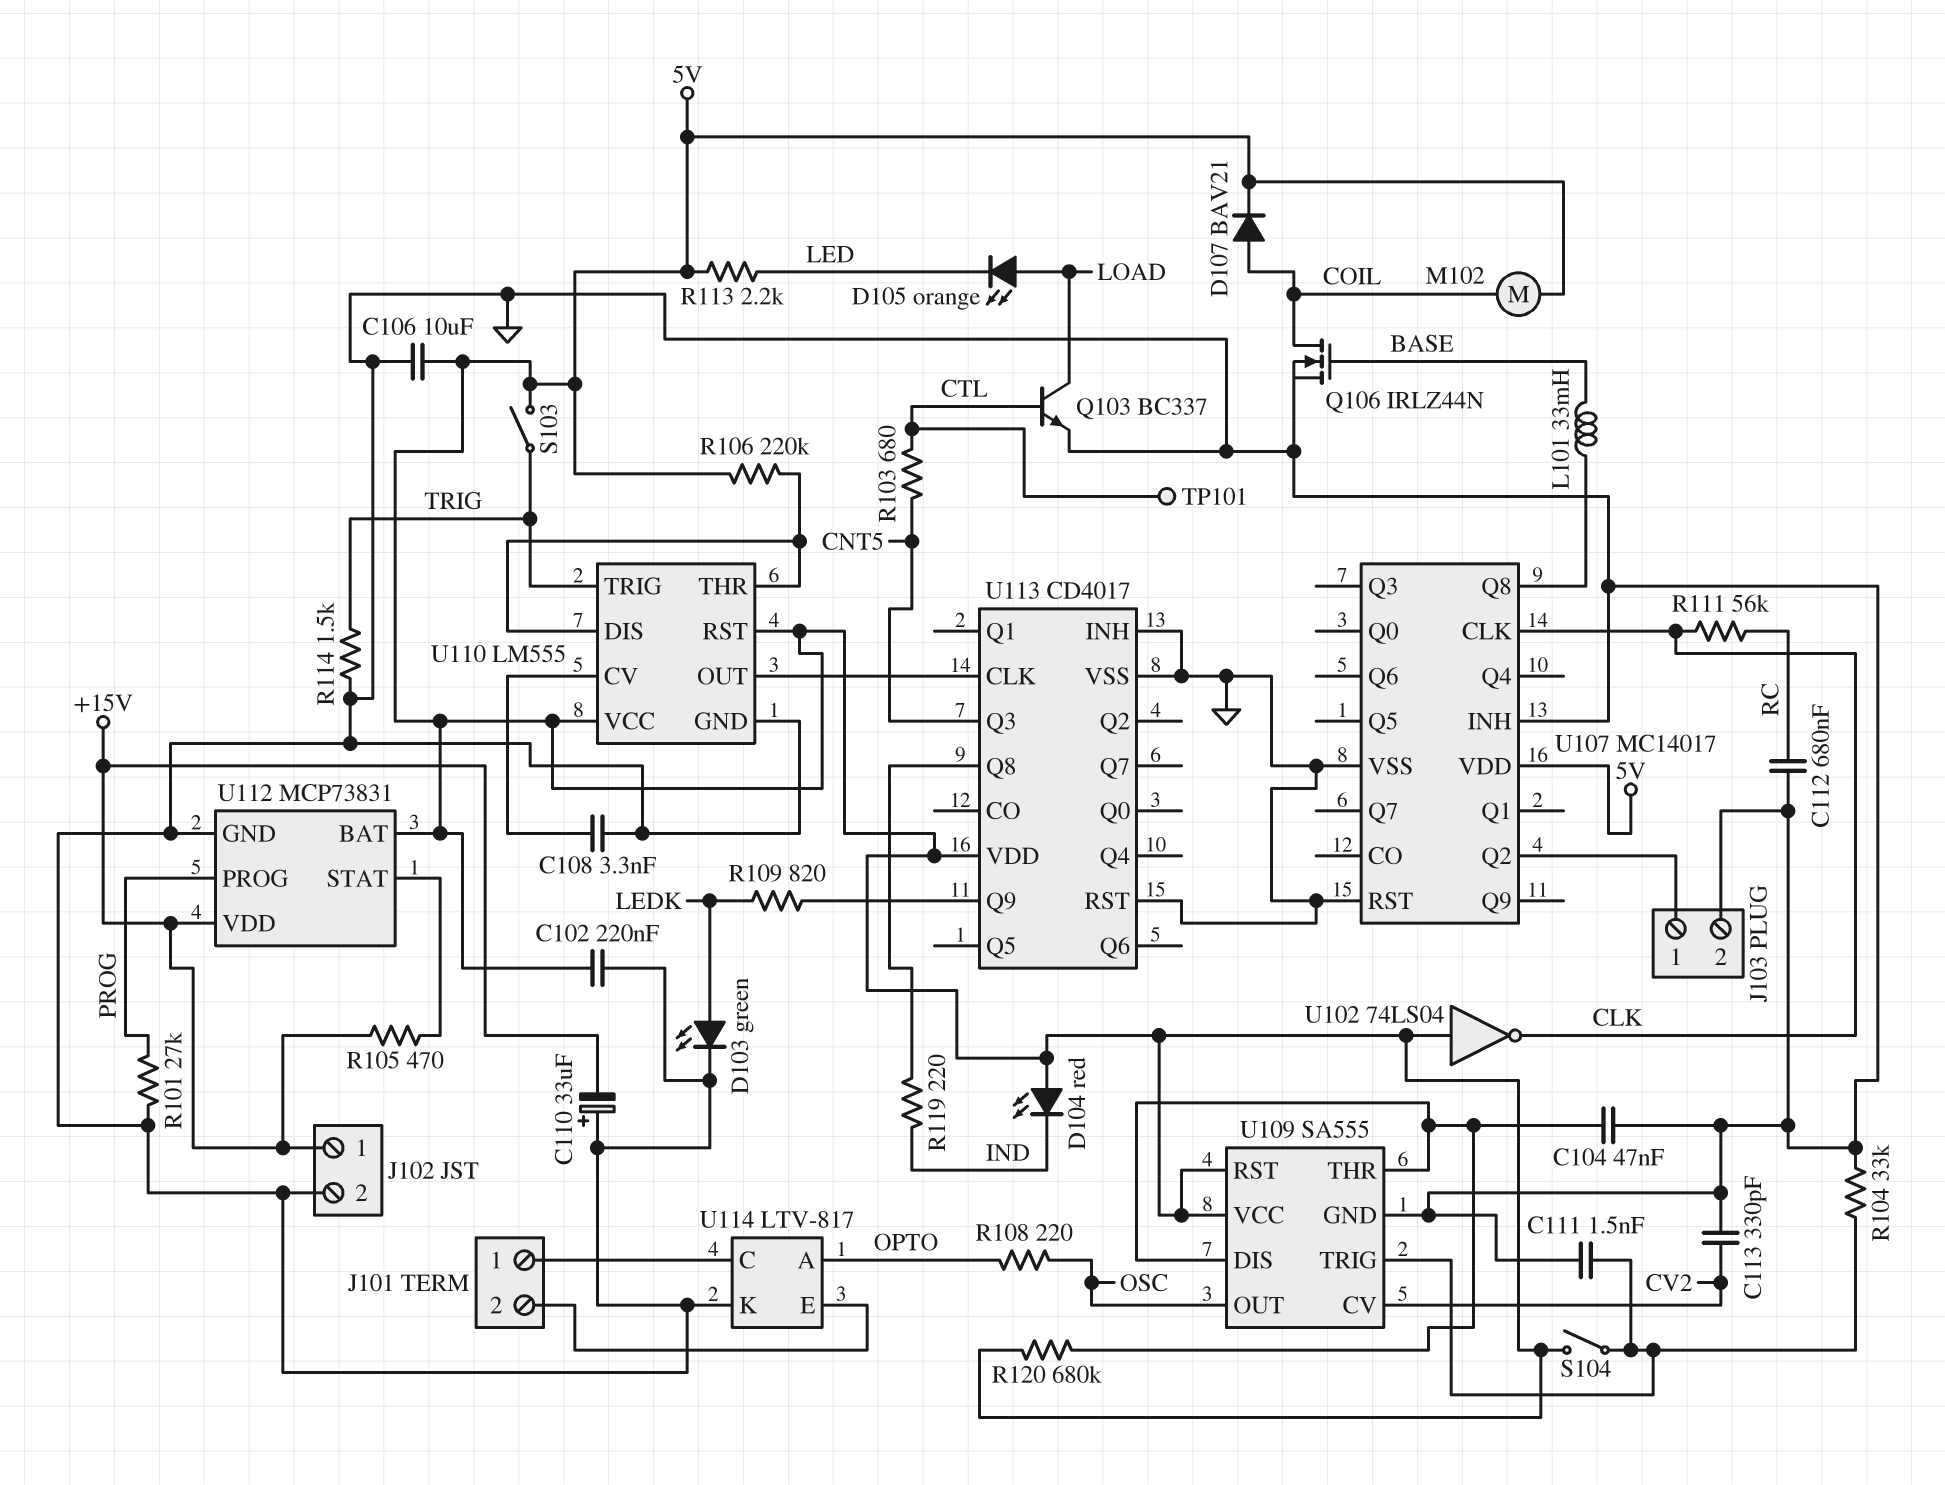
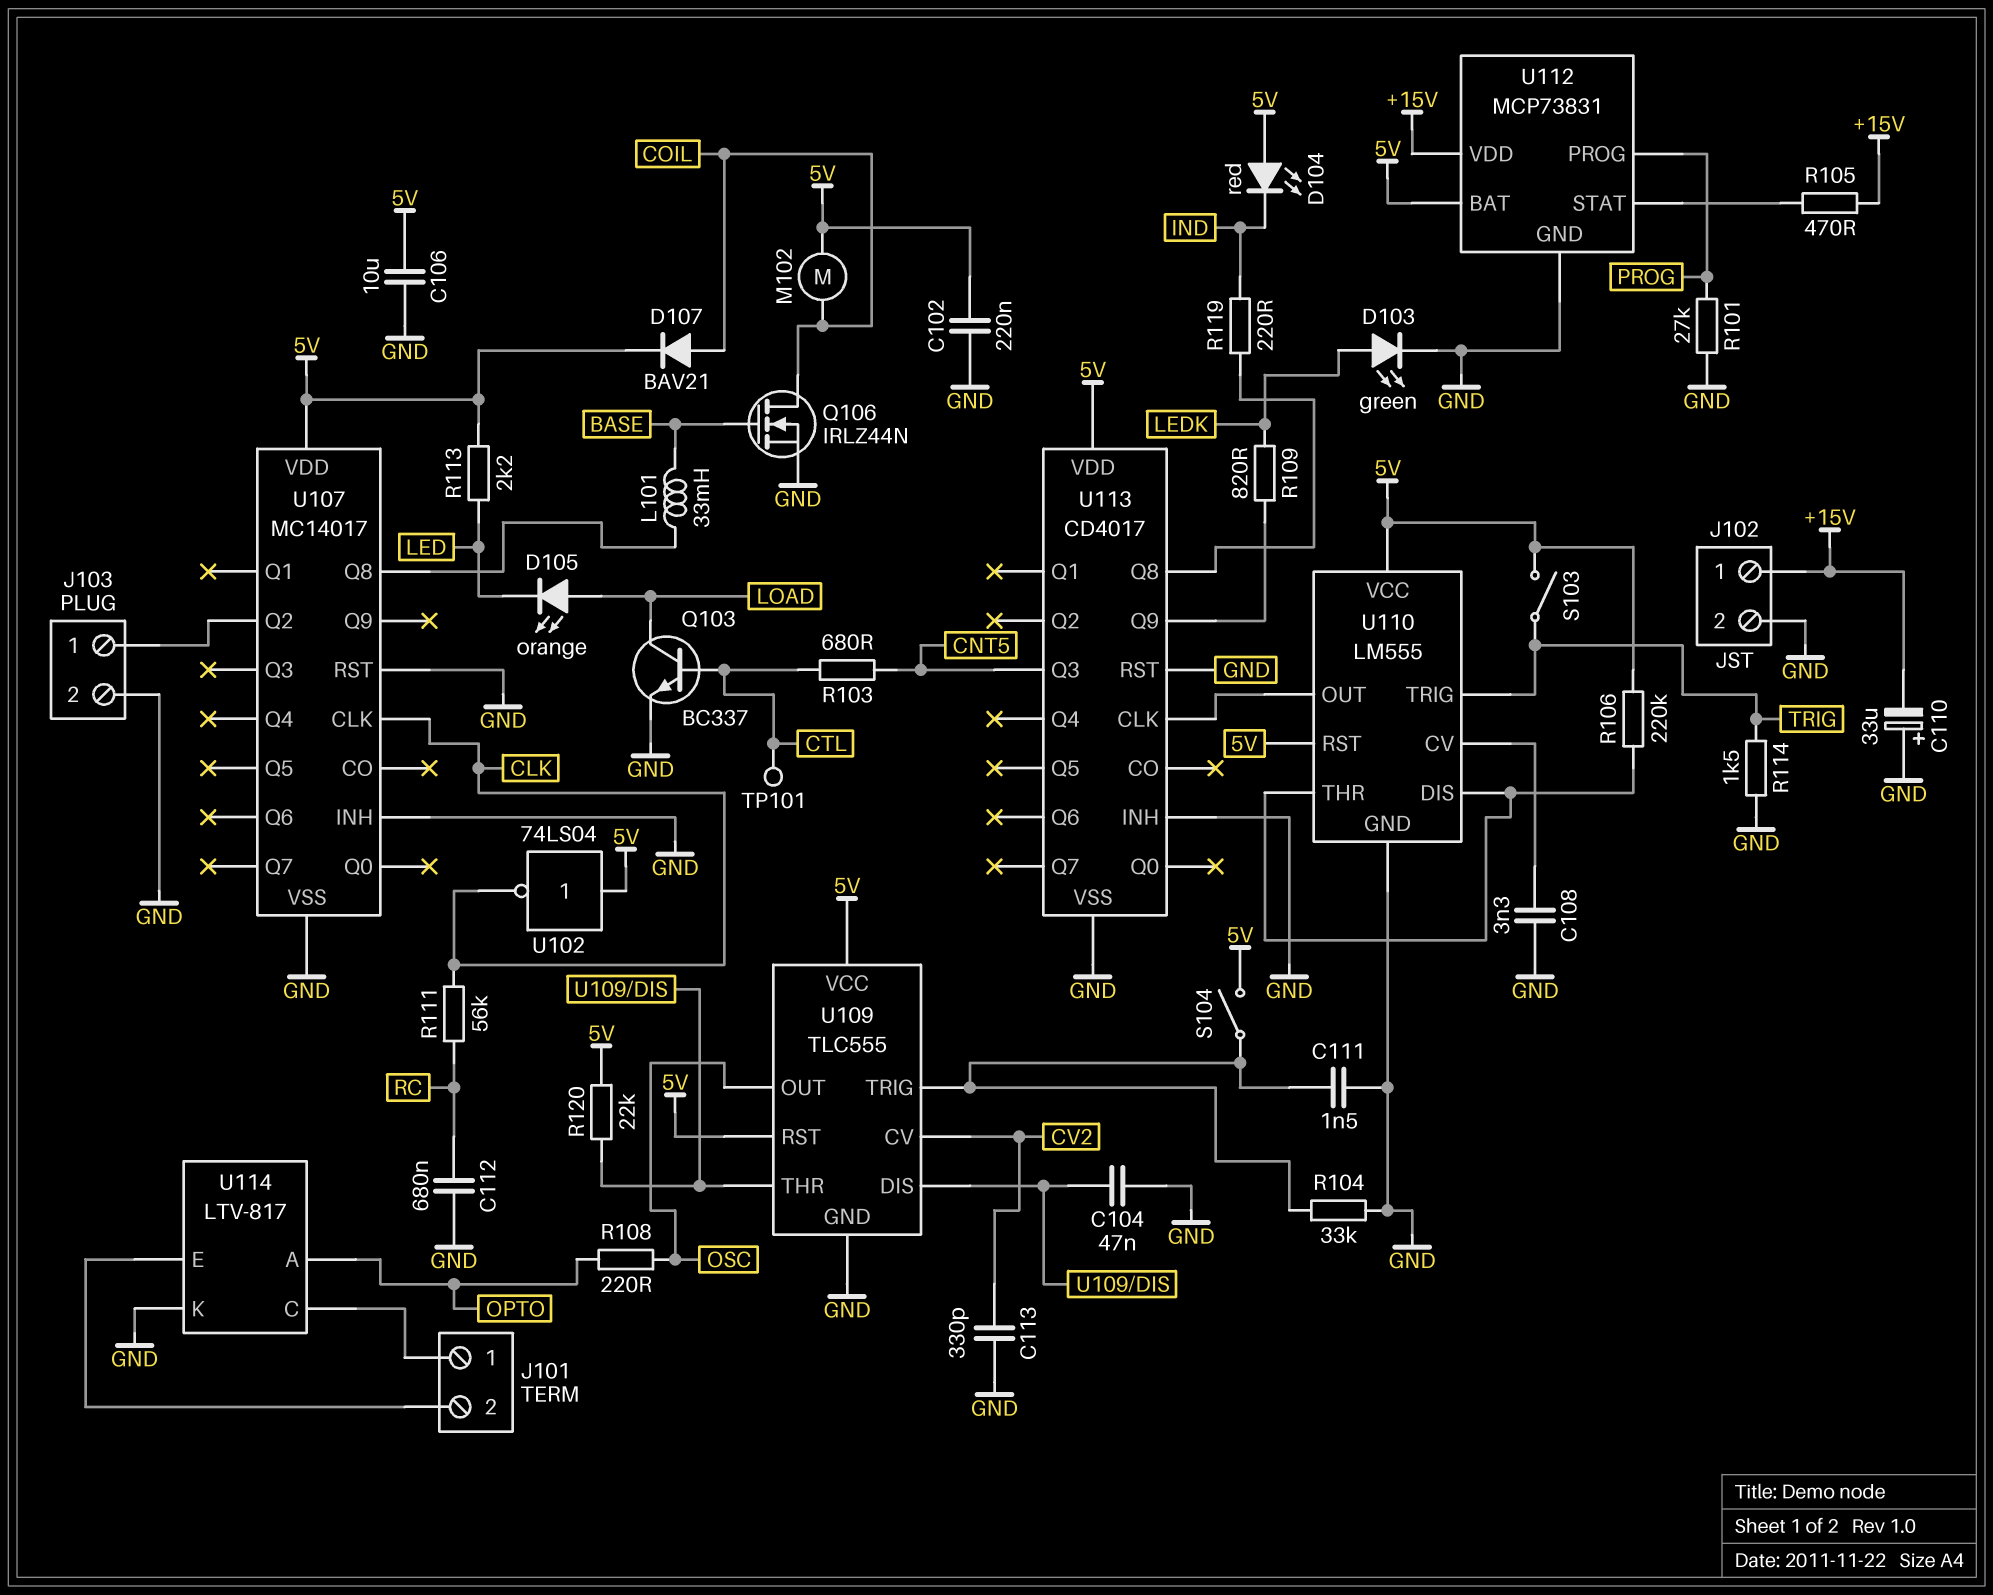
R120: 680k (5V, U109/DIS) -> 22k (5V, U109/DIS)
U109: SA555 -> TLC555

